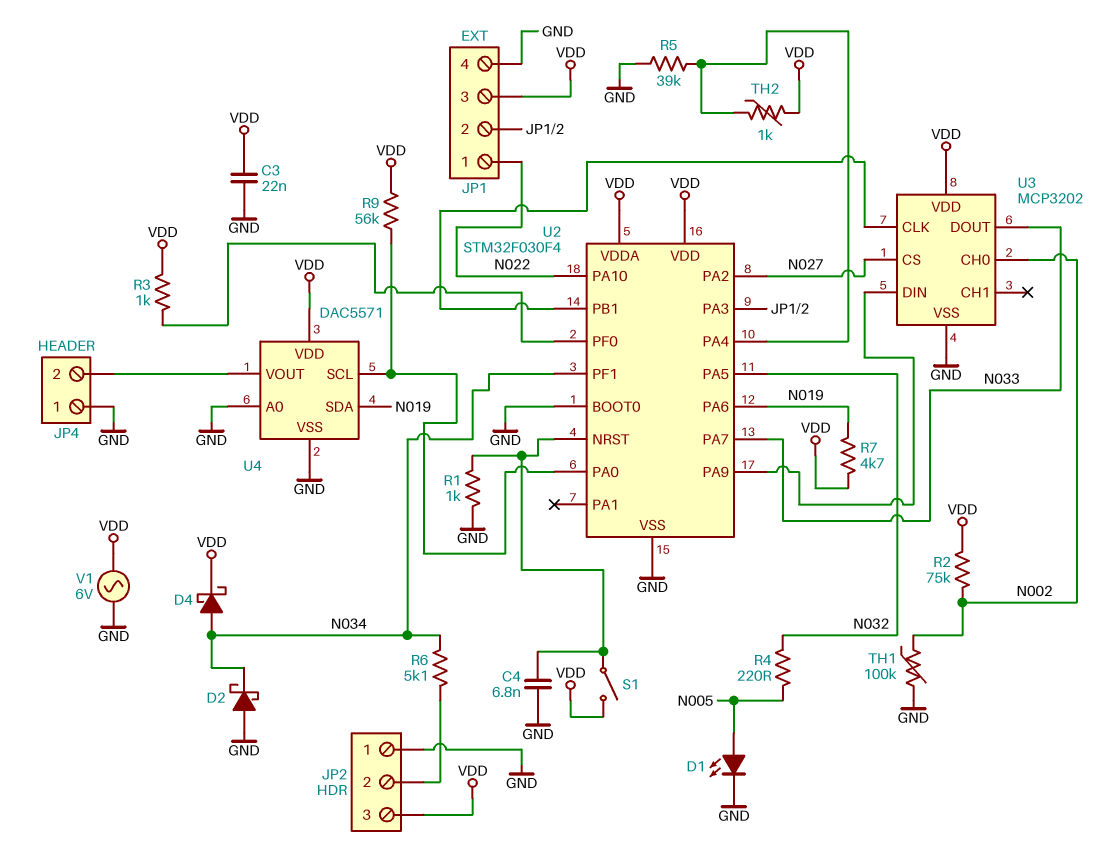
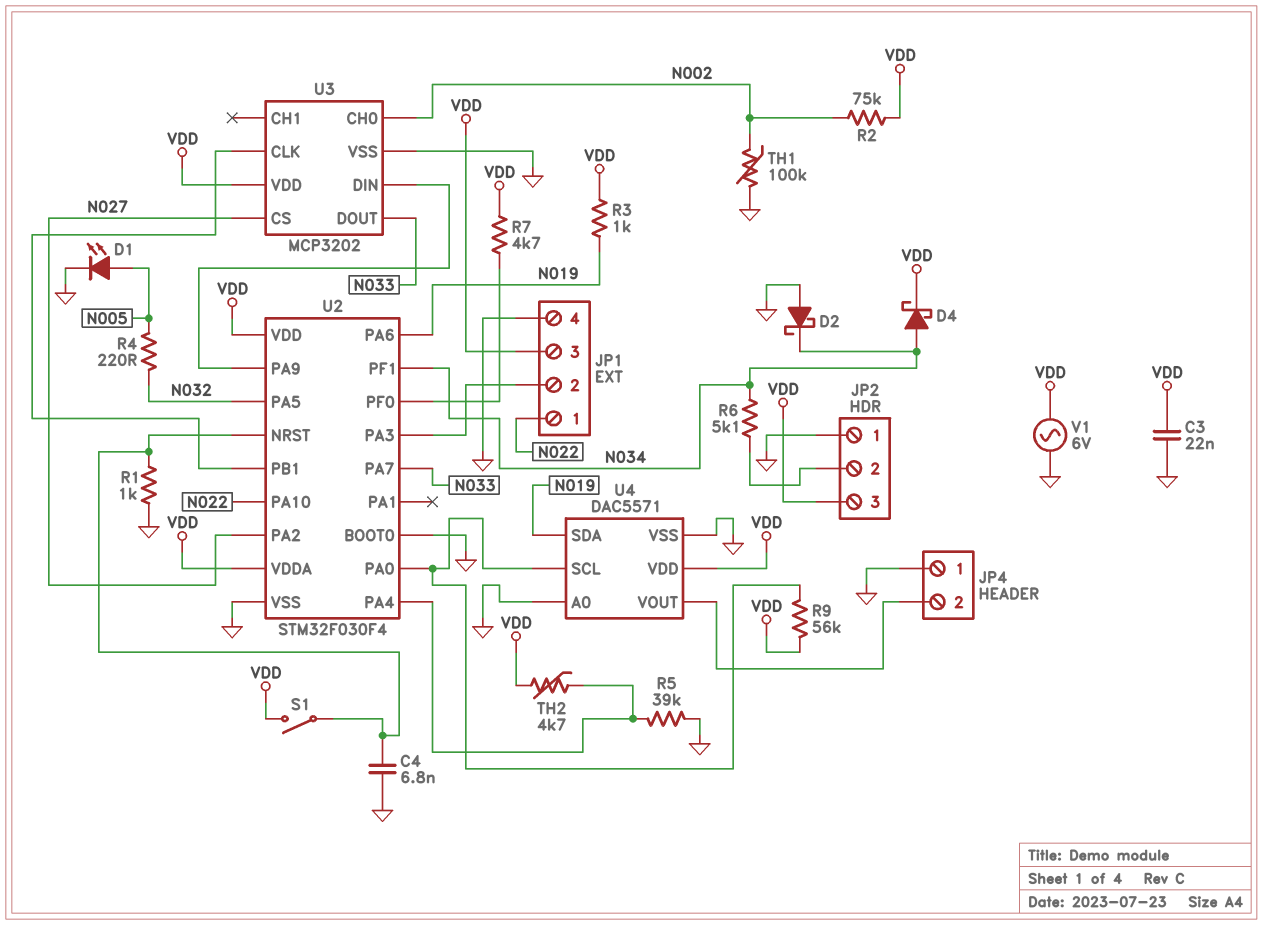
R3: 1k (U2/PF0, VDD) -> 1k (N019, VDD)
R7: 4.7k (N019, VDD) -> 4.7k (U2/PF0, VDD)
TH2: 1k (U2/PA4, VDD) -> 4.7k (U2/PA4, VDD)

